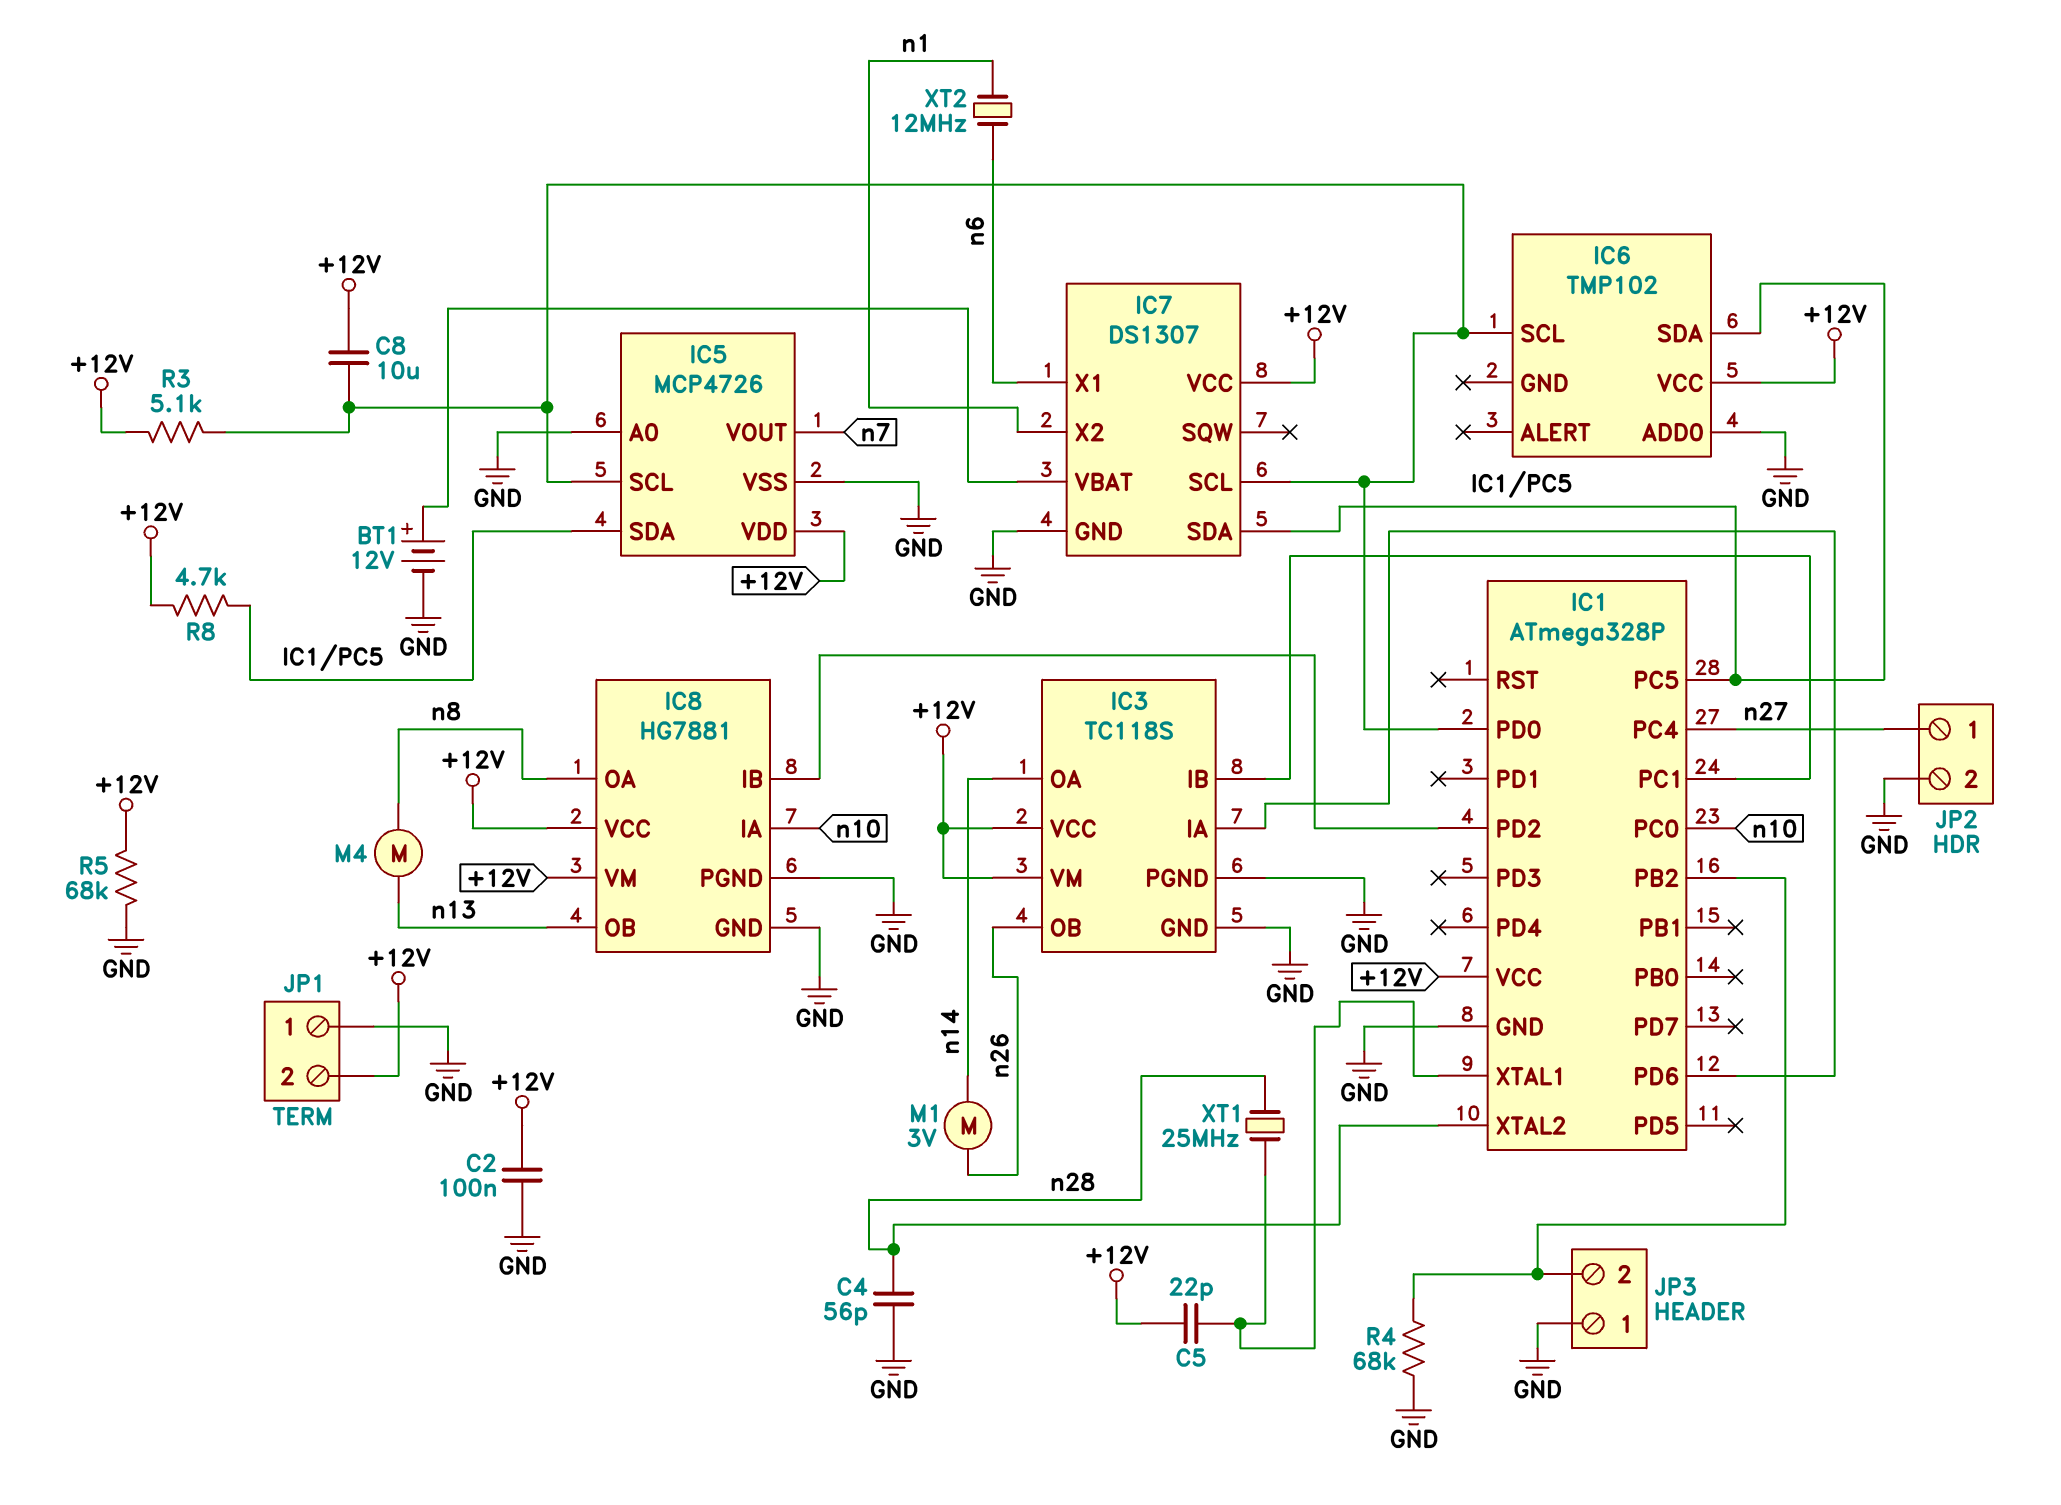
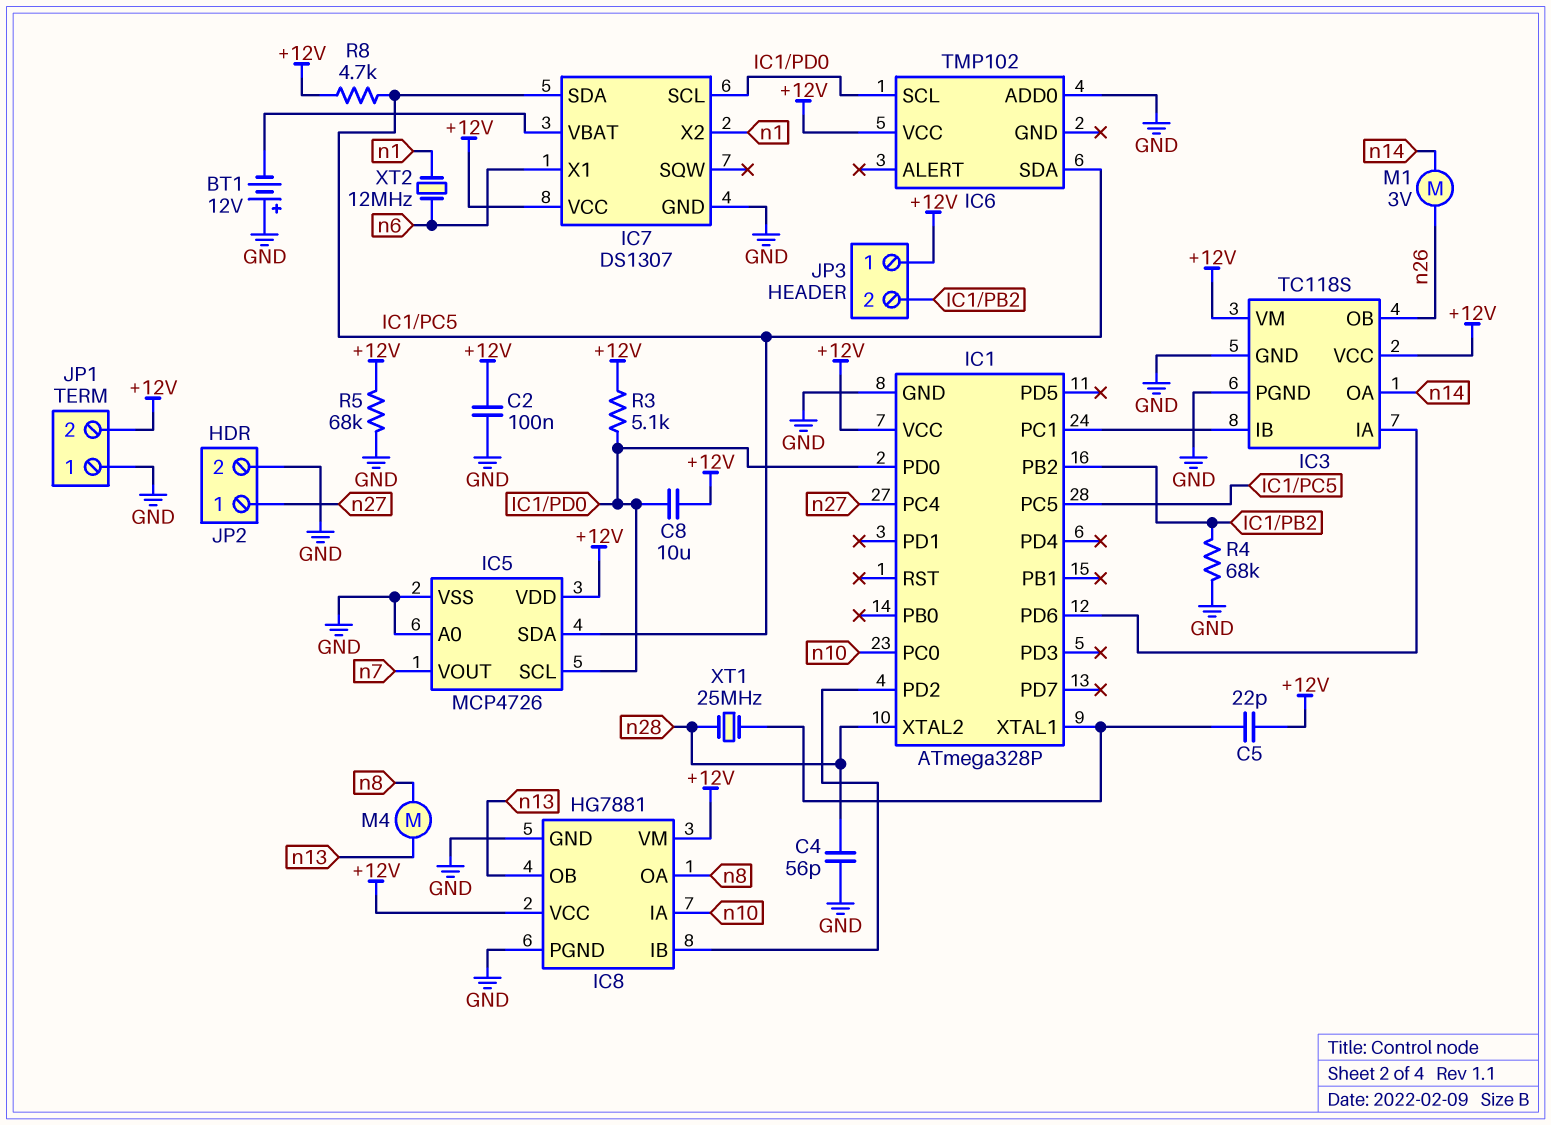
BT1: 12V (plus IC7/VBAT, minus GND) -> 12V (plus GND, minus IC7/VBAT)
JP3 pin 1: GND -> +12V

